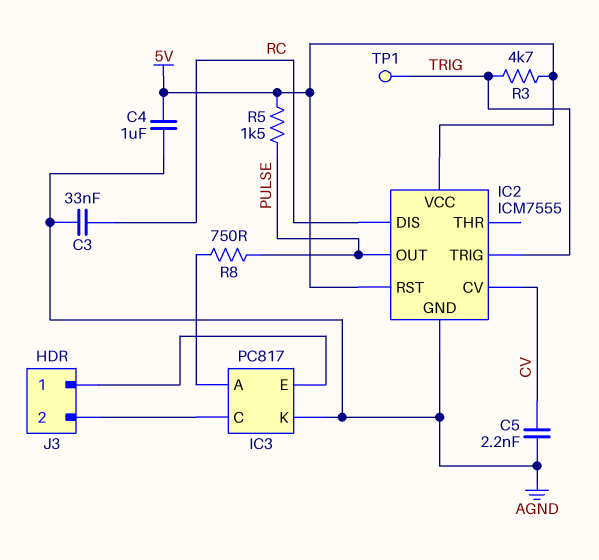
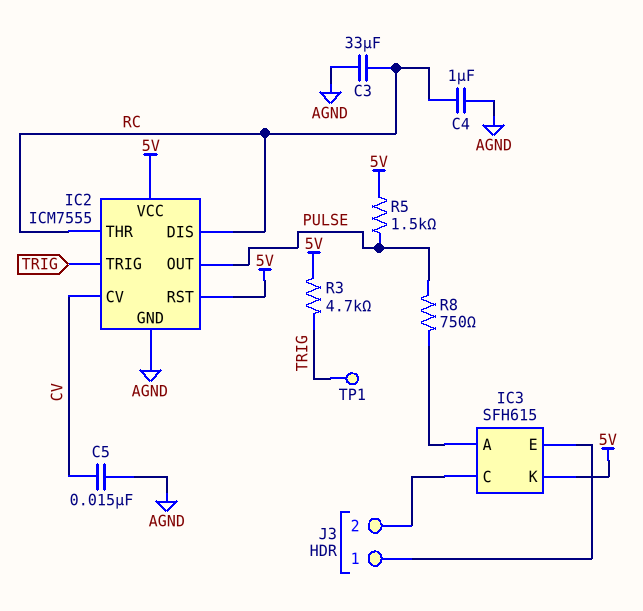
C3: 33nF (AGND, RC) -> 33uF (AGND, RC)
C4: 1uF (5V, AGND) -> 1uF (AGND, RC)
C5: 2.2nF (AGND, CV) -> 15nF (AGND, CV)
IC2 pin THR: none -> RC
IC3: PC817 -> SFH615
IC3 pin K: AGND -> 5V

